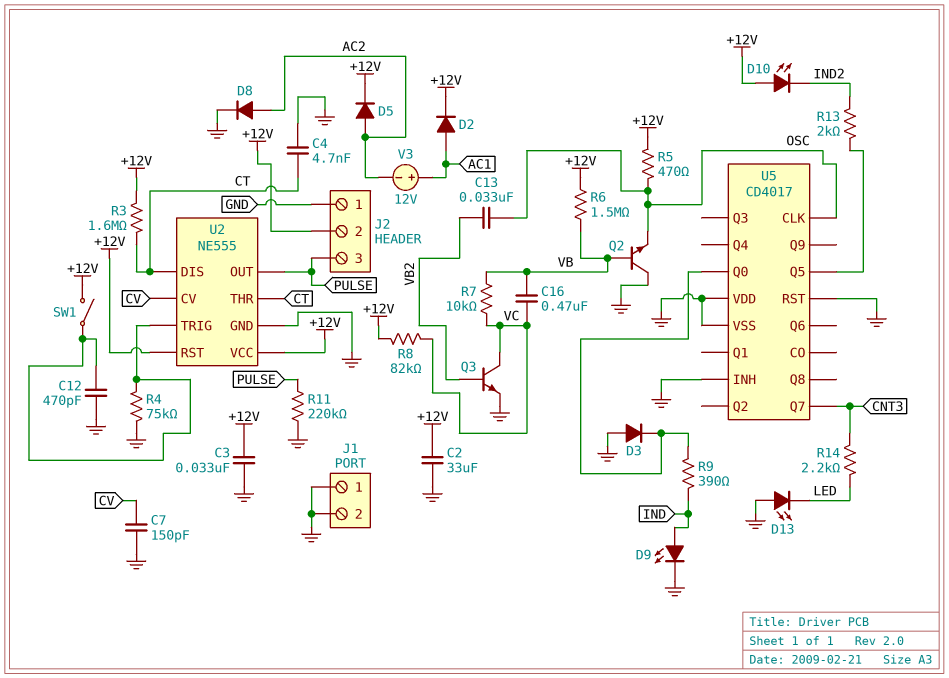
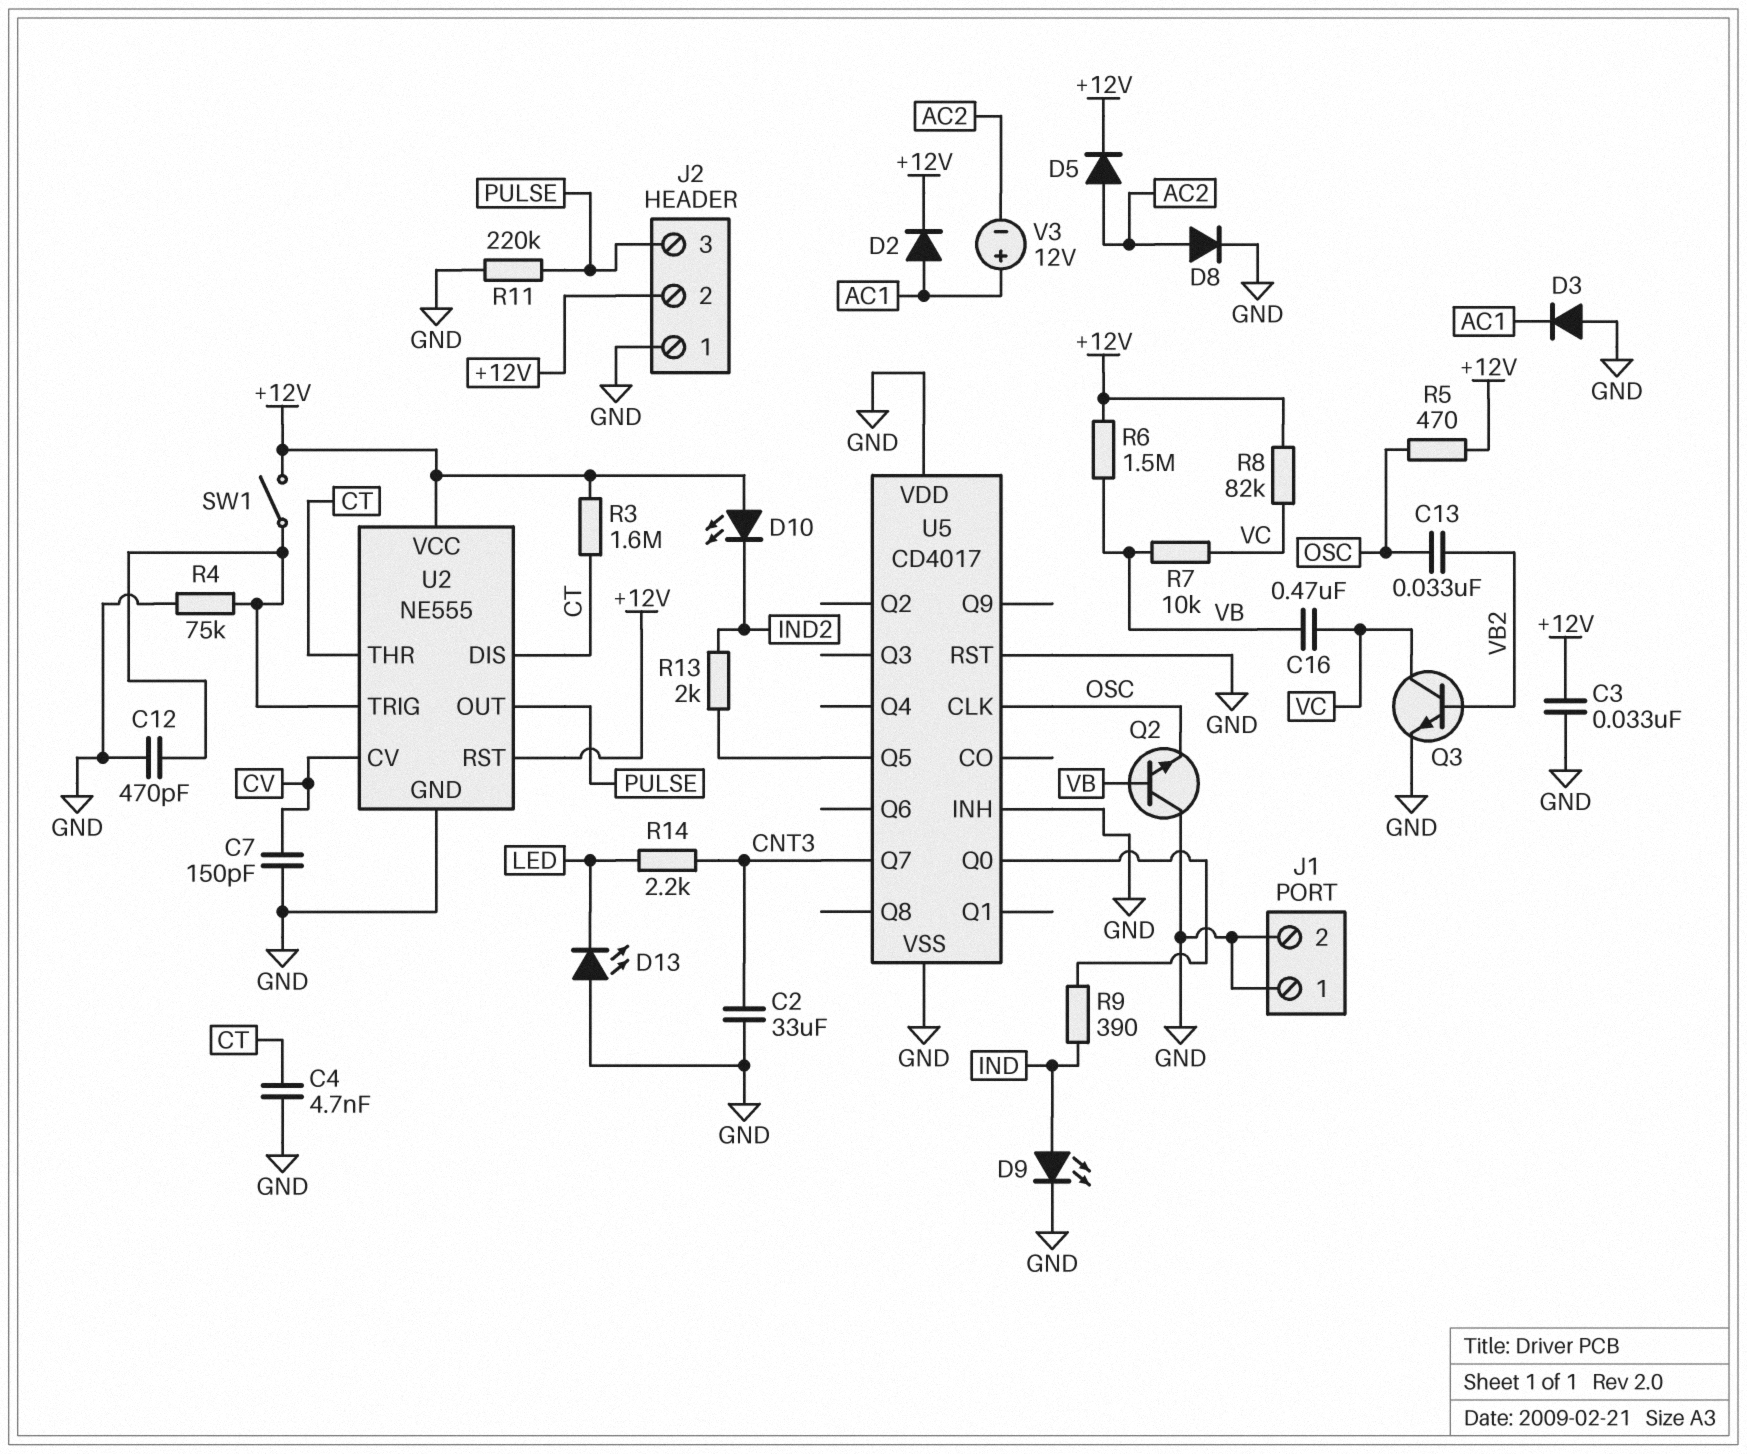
C2: 33uF (+12V, GND) -> 33uF (CNT3, GND)
D3: diode (A GND, K U5/Q0) -> diode (A GND, K AC1)

